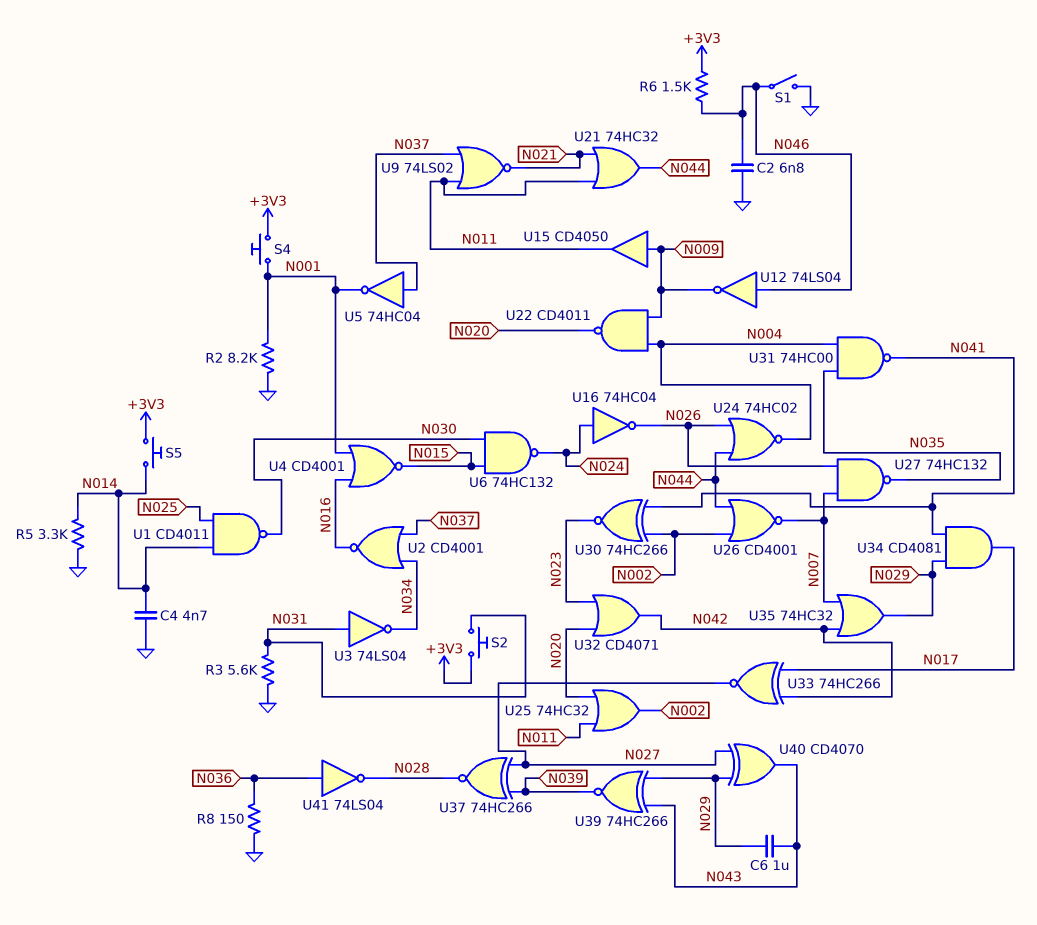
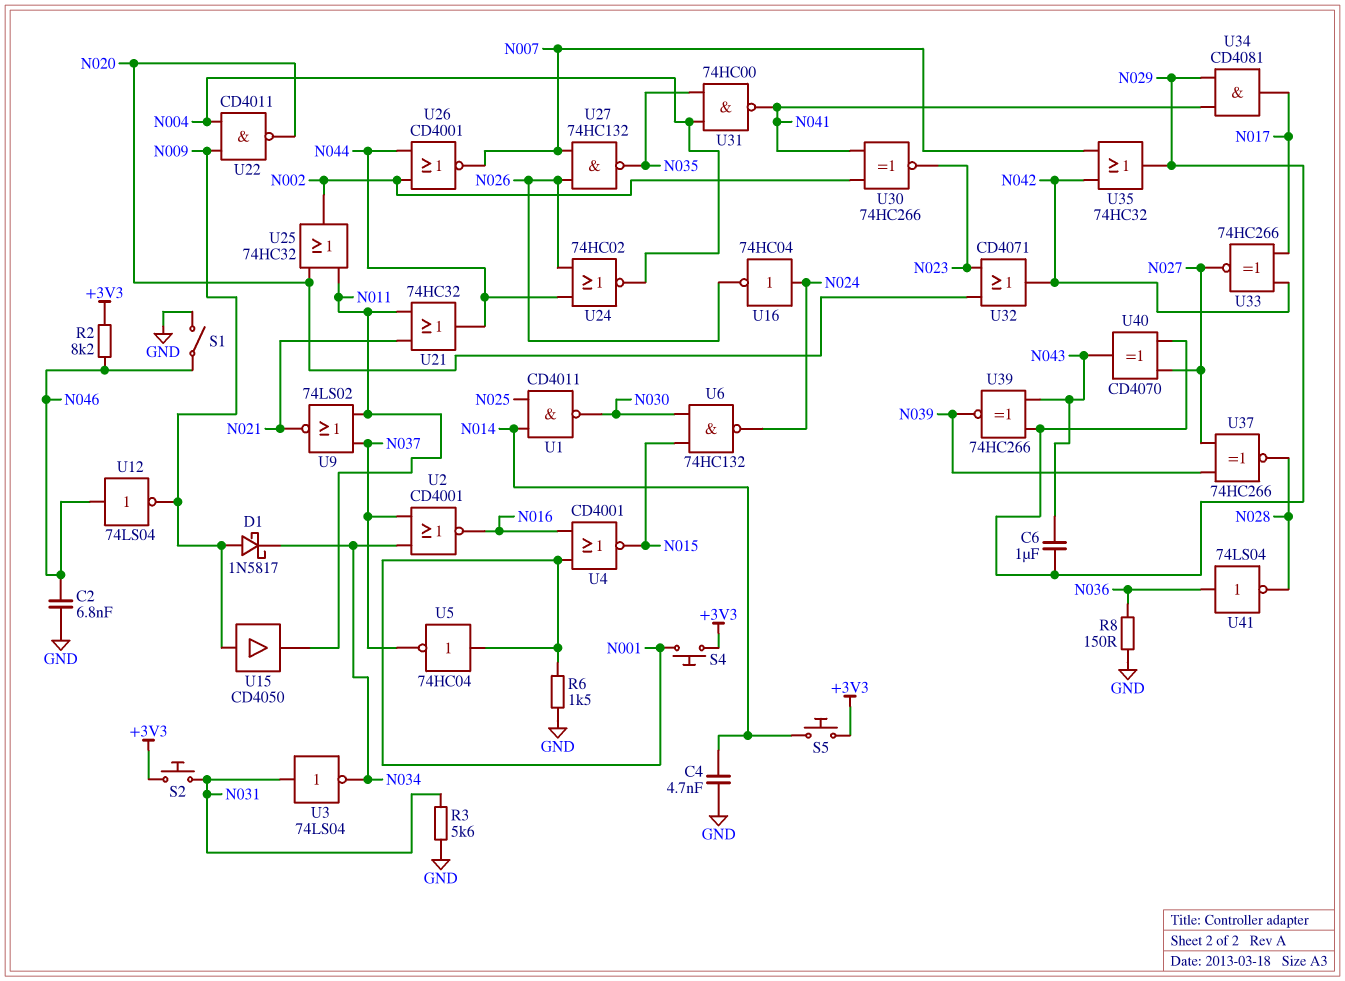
D1: none -> schottky 1N5817 (A N009, K N034)
R2: 8.2k (GND, N001) -> 8.2k (+3V3, N046)
R5: 3.3k (GND, N014) -> none
R6: 1.5k (+3V3, N046) -> 1.5k (GND, N001)
U5: NOT 74HC04 (in N037, out N001) -> NOT 74HC04 (in N001, out N037)

